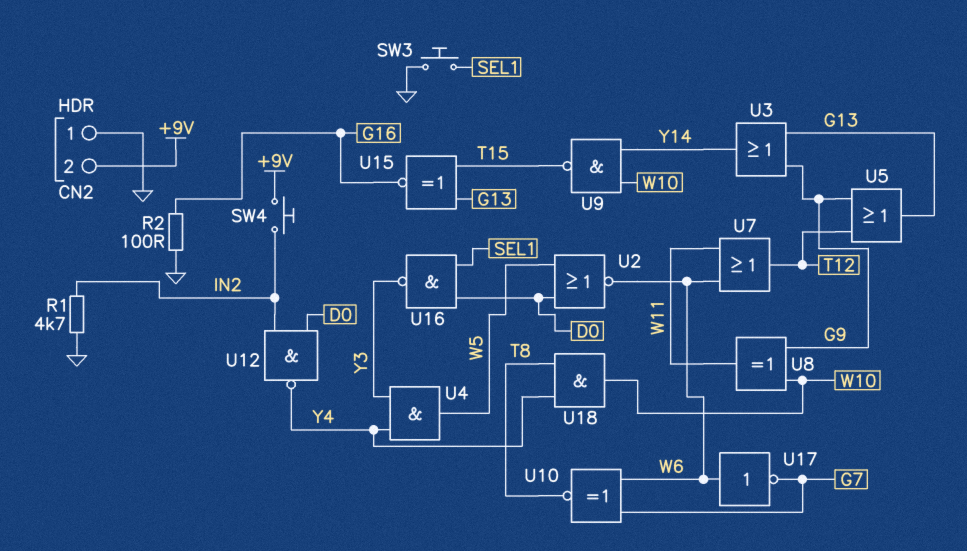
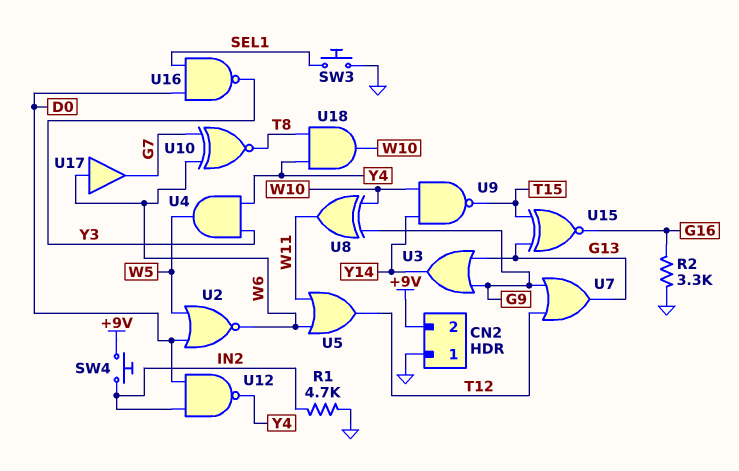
R2: 100 (G16, GND) -> 3.3k (G16, GND)
U5: OR (in G9, in T12, out G13) -> OR (in W6, in W11, out T12)
U7: OR (in W6, in W11, out T12) -> OR (in G9, in T12, out G13)
U17: NOT (in W6, out G7) -> buffer (in W6, out G7)

